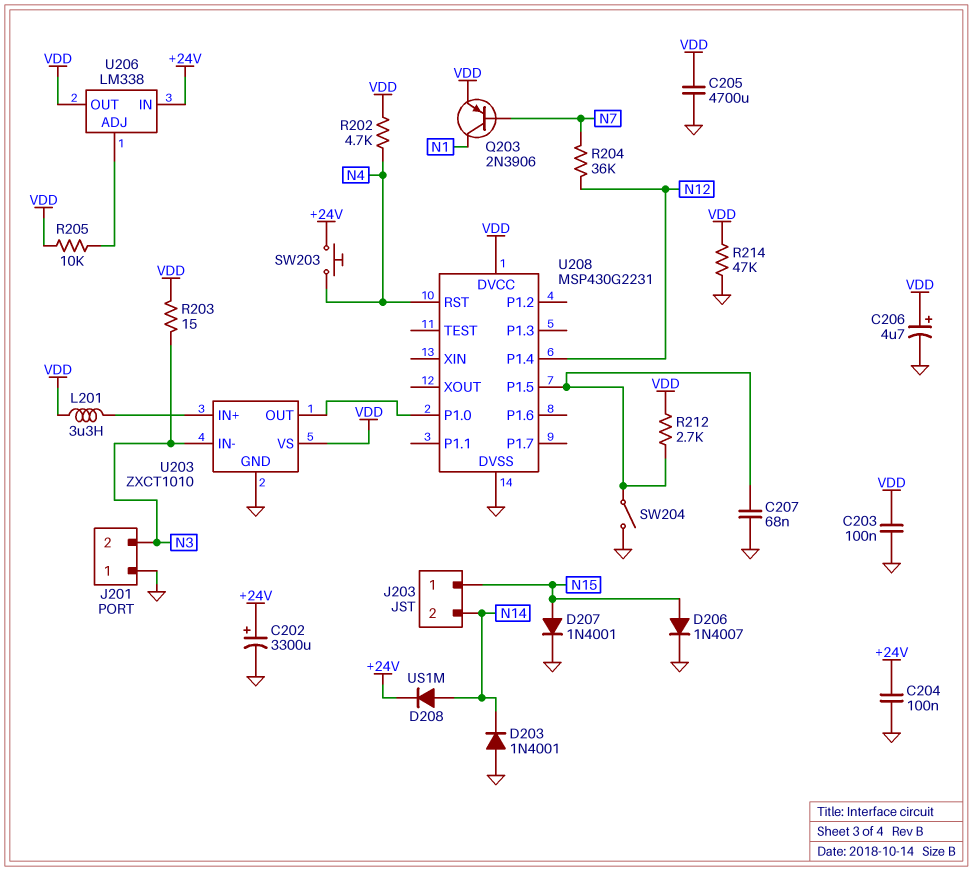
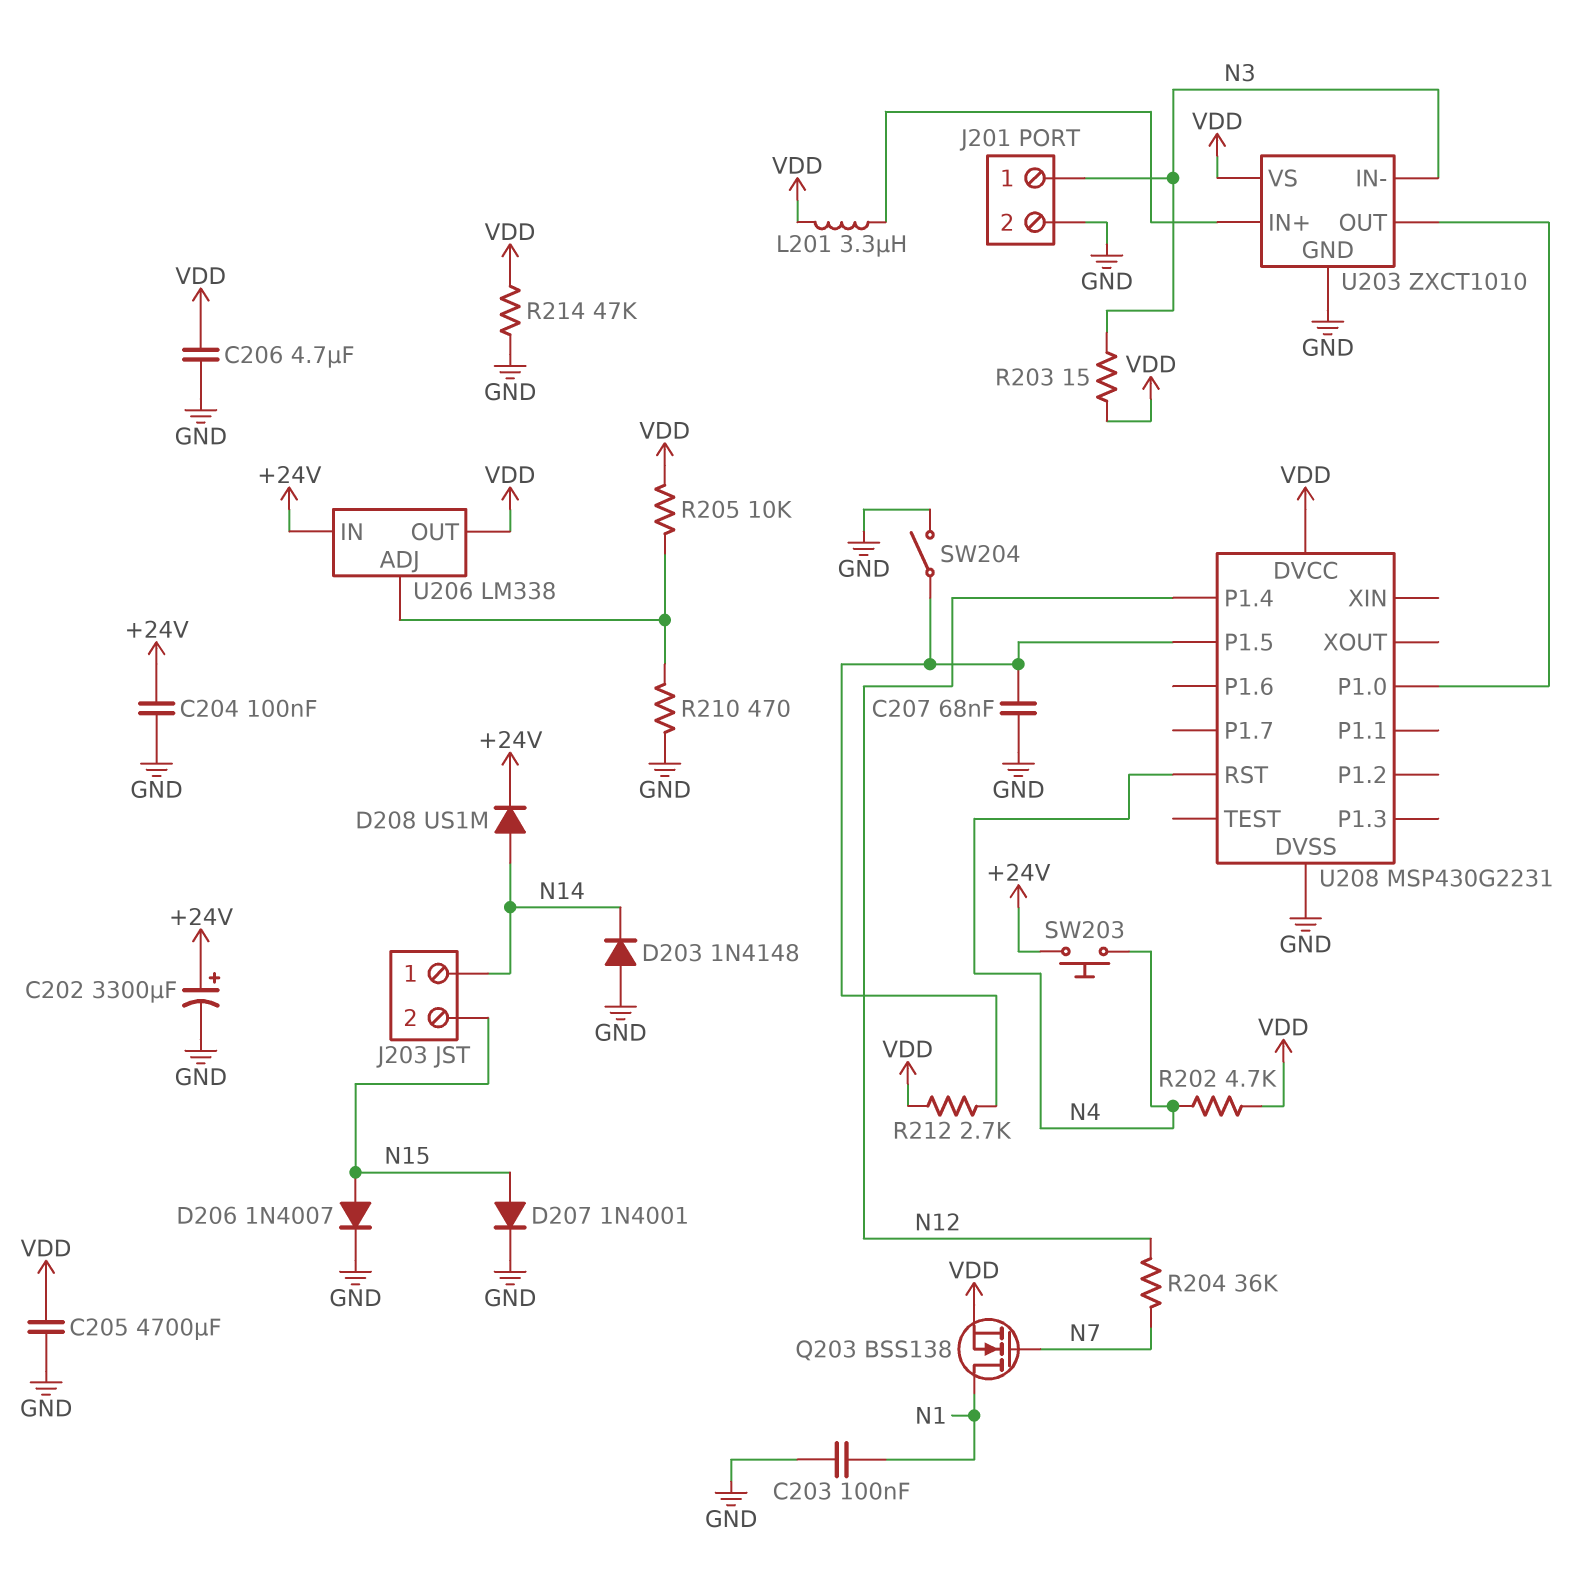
C203: 100nF (GND, VDD) -> 100nF (GND, N1)
C206: 4.7uF (plus VDD, minus GND) -> 4.7uF (GND, VDD)
D203: diode 1N4001 (A GND, K N14) -> diode 1N4148 (A GND, K N14)
J201 pin 1: GND -> N3
J201 pin 2: N3 -> GND
J203 pin 1: N15 -> N14
J203 pin 2: N14 -> N15
Q203: PNP 2N3906 (B N7, C N1, E VDD) -> NMOS BSS138 (G N7, D N1, S VDD)
R210: none -> 470 (GND, U206/ADJ)

